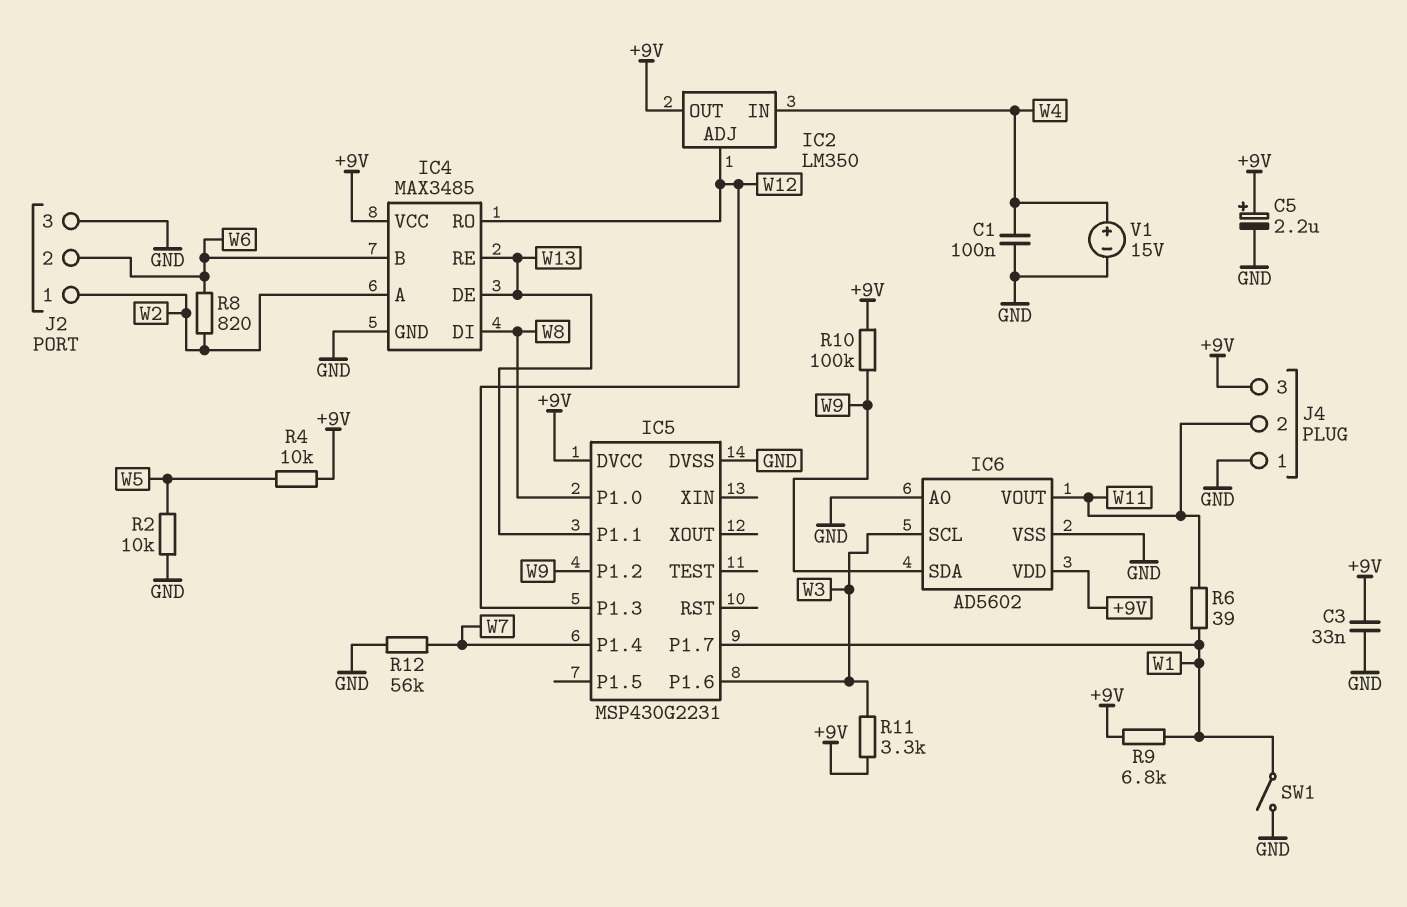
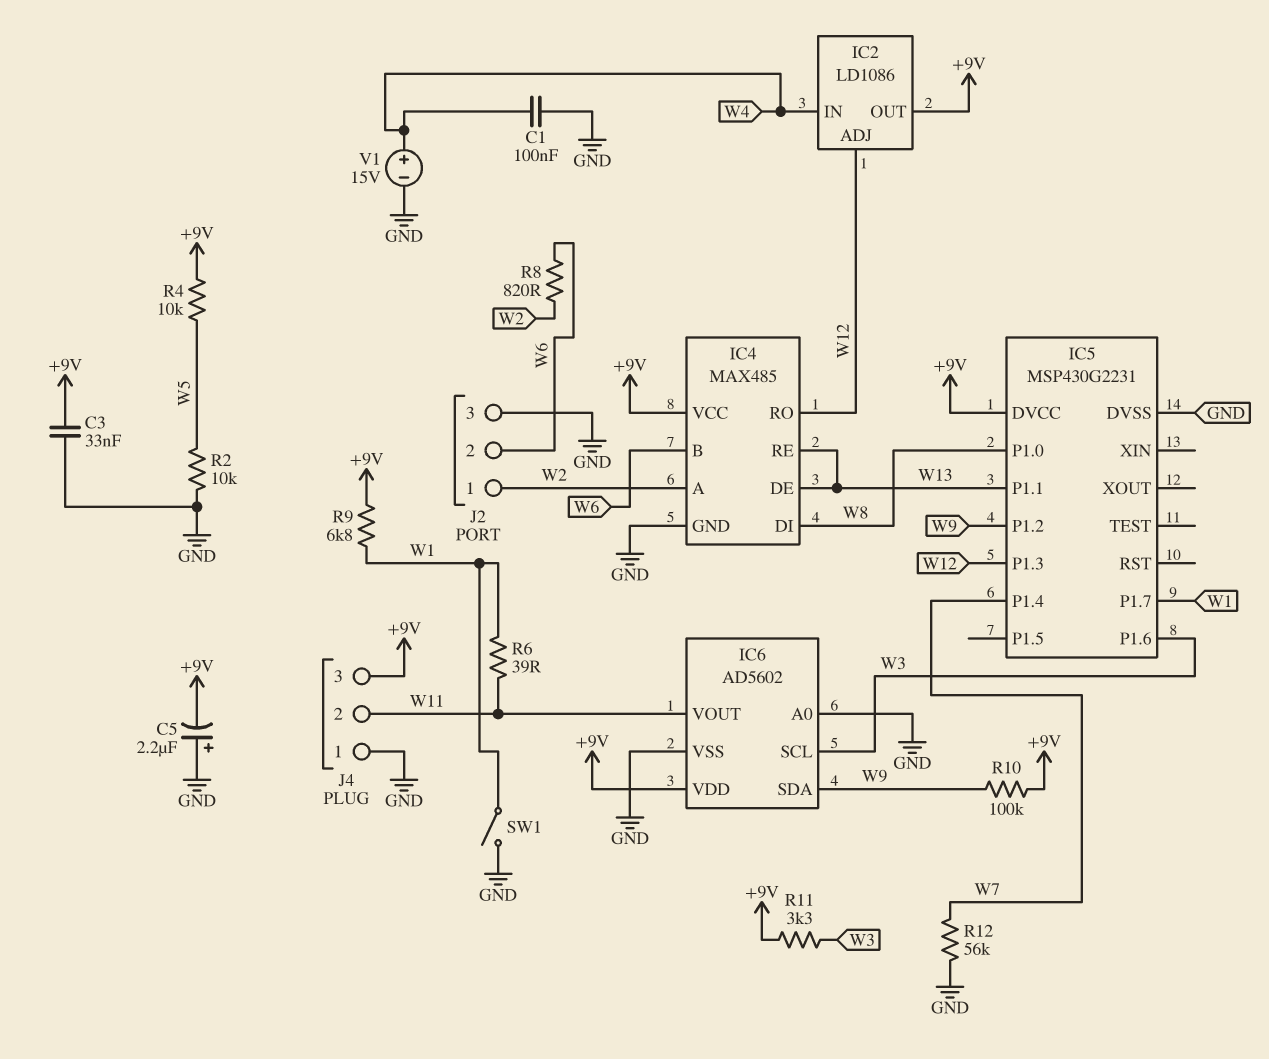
C5: 2.2uF (plus +9V, minus GND) -> 2.2uF (plus GND, minus +9V)
IC2: LM350 -> LD1086
IC4: MAX3485 -> MAX485

